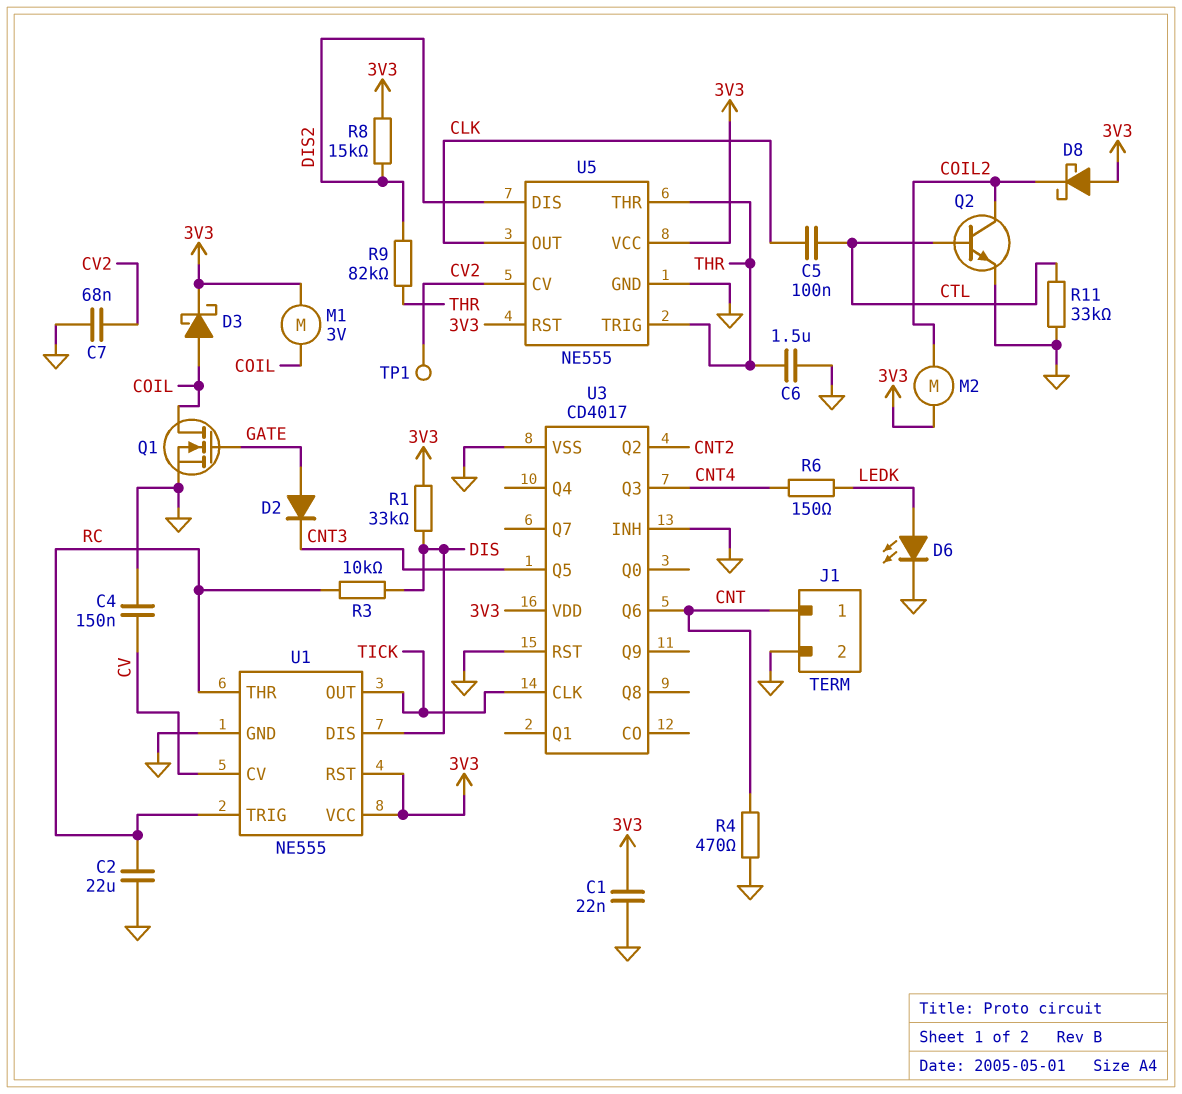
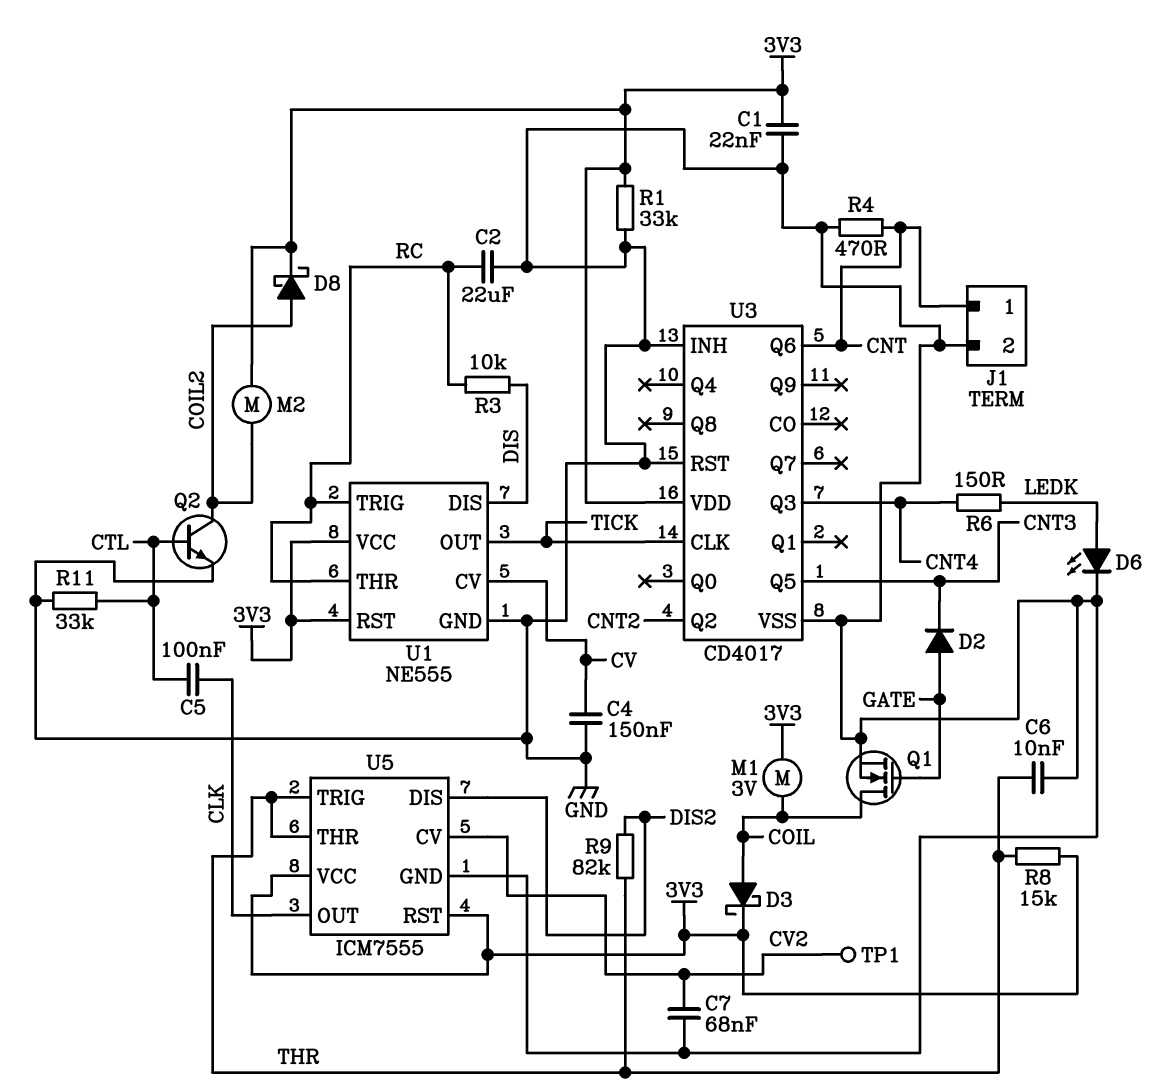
C6: 1.5uF (GND, THR) -> 10nF (GND, THR)
D8: schottky (A 3V3, K COIL2) -> schottky (A COIL2, K 3V3)
R1: 33k (3V3, DIS) -> 33k (3V3, GND)
R8: 15k (3V3, DIS2) -> 15k (3V3, THR)
U5: NE555 -> ICM7555

